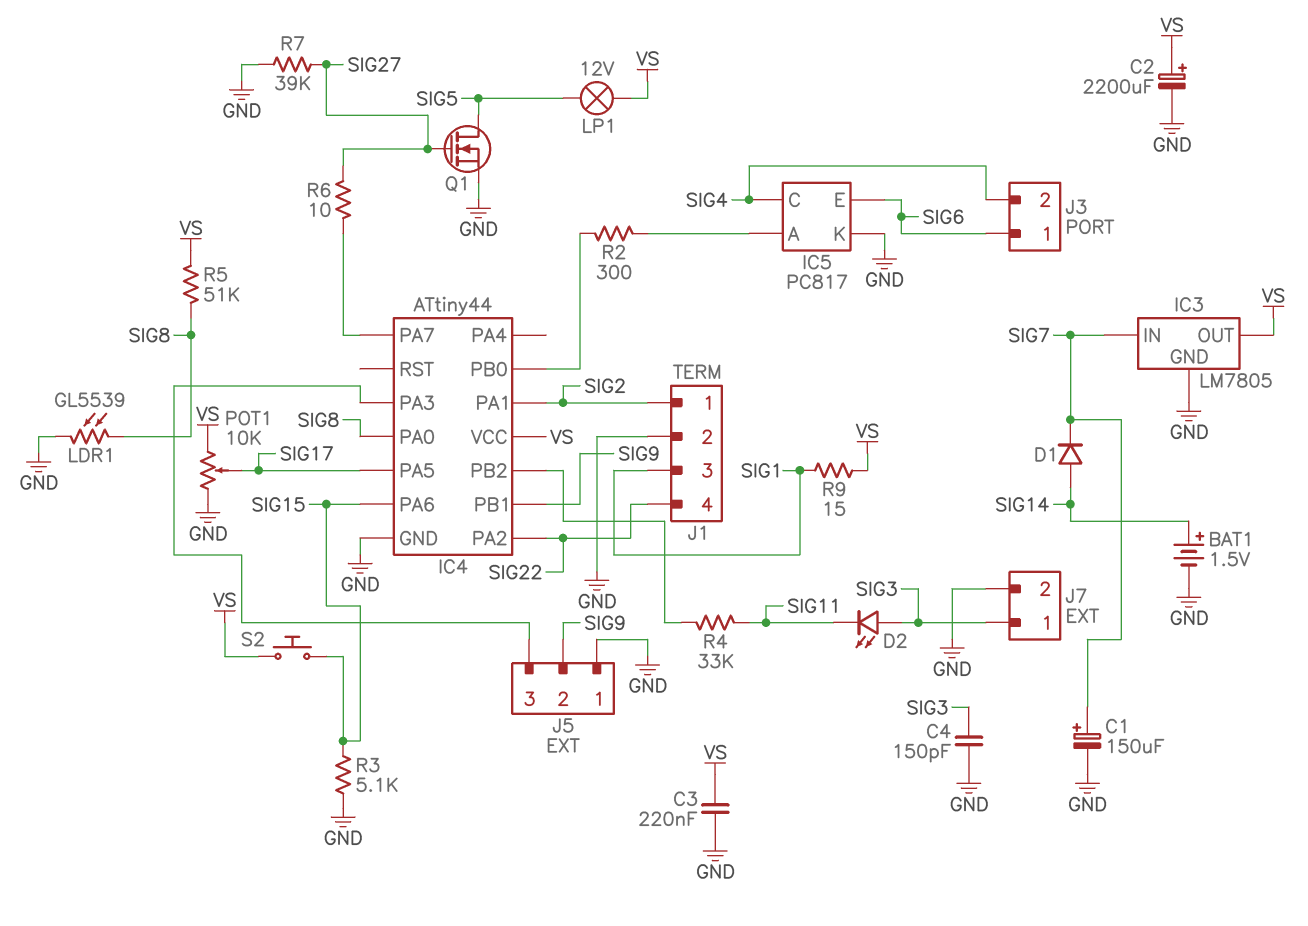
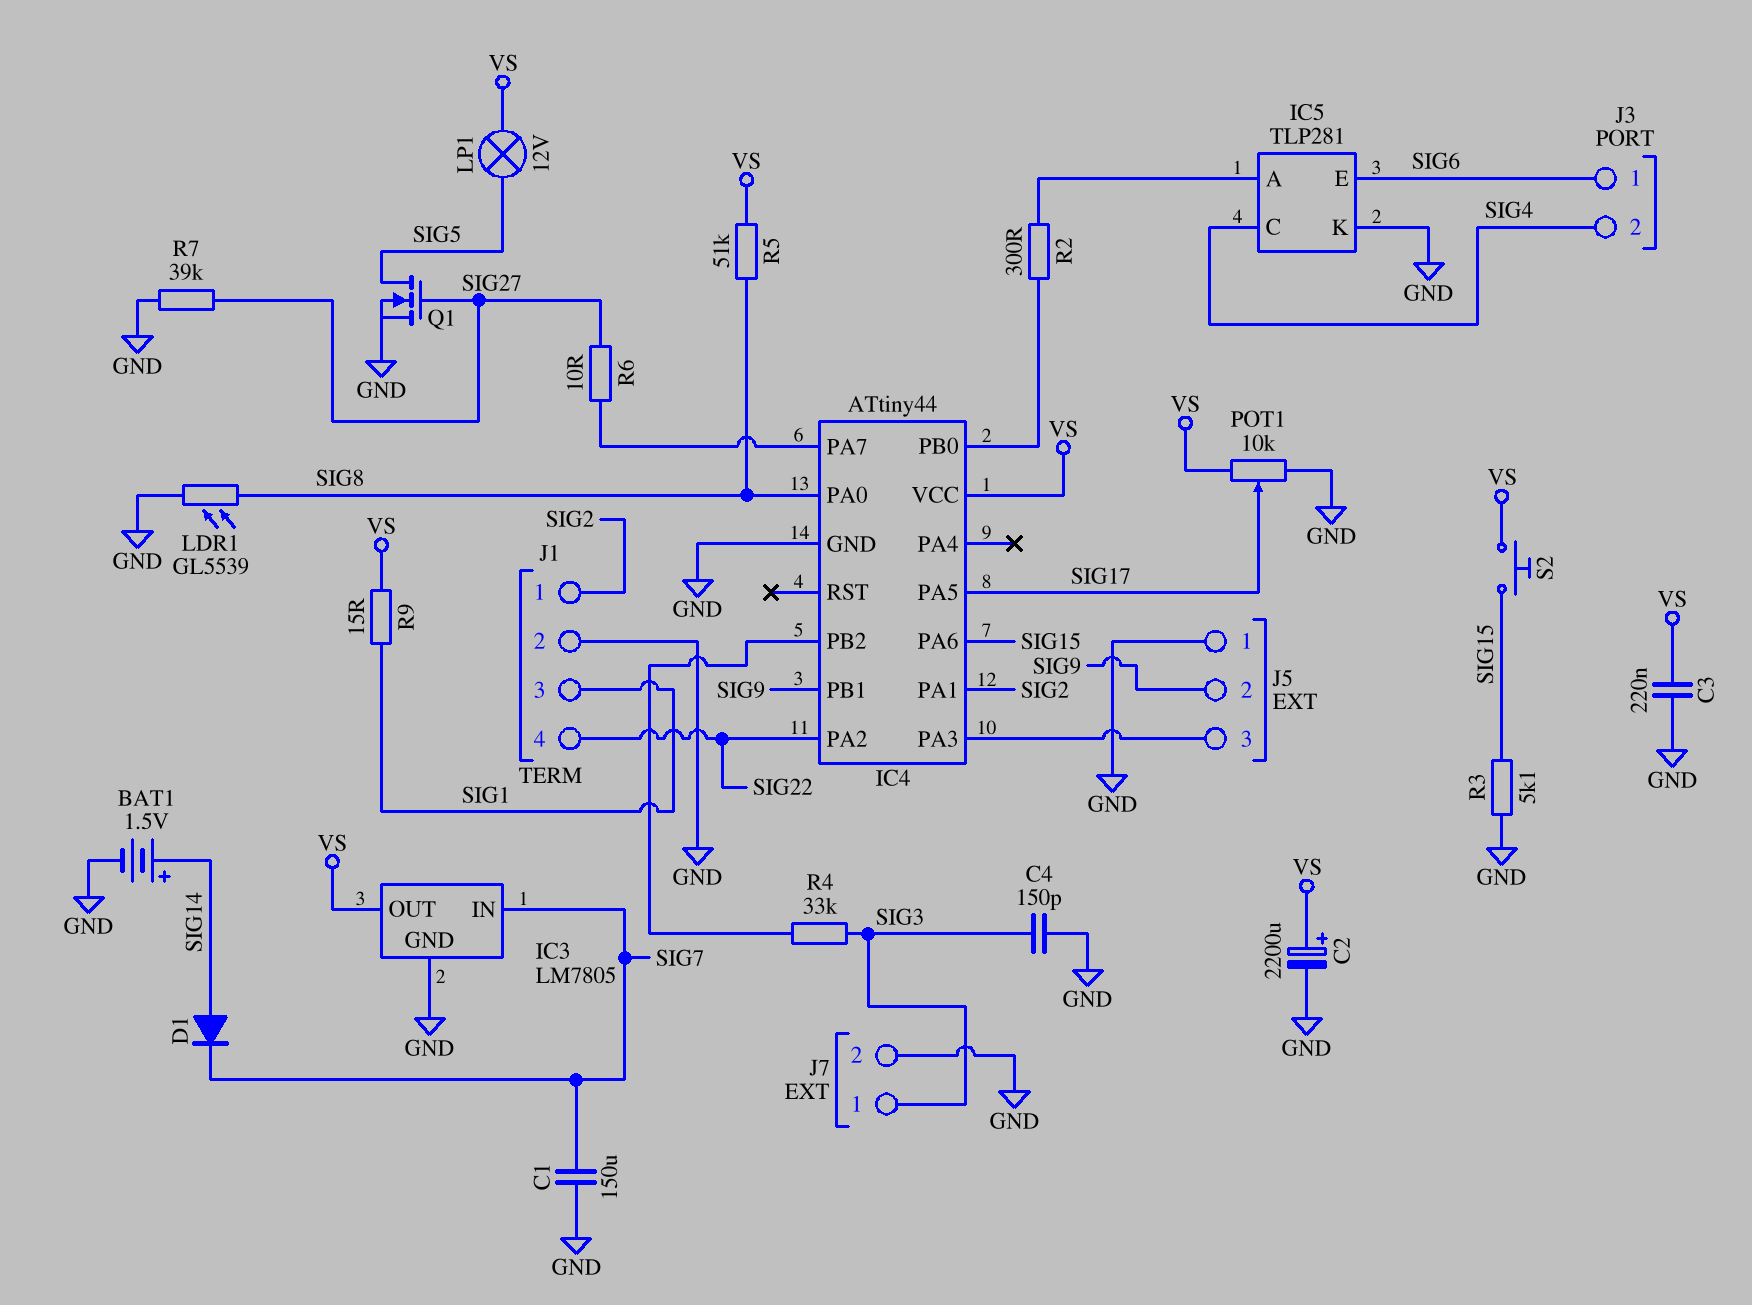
C1: 150uF (plus SIG7, minus GND) -> 150uF (GND, SIG7)
D2: LED (A SIG3, K SIG11) -> none
IC5: PC817 -> TLP281
R4: 33k (IC4/PB2, SIG11) -> 33k (IC4/PB2, SIG3)

